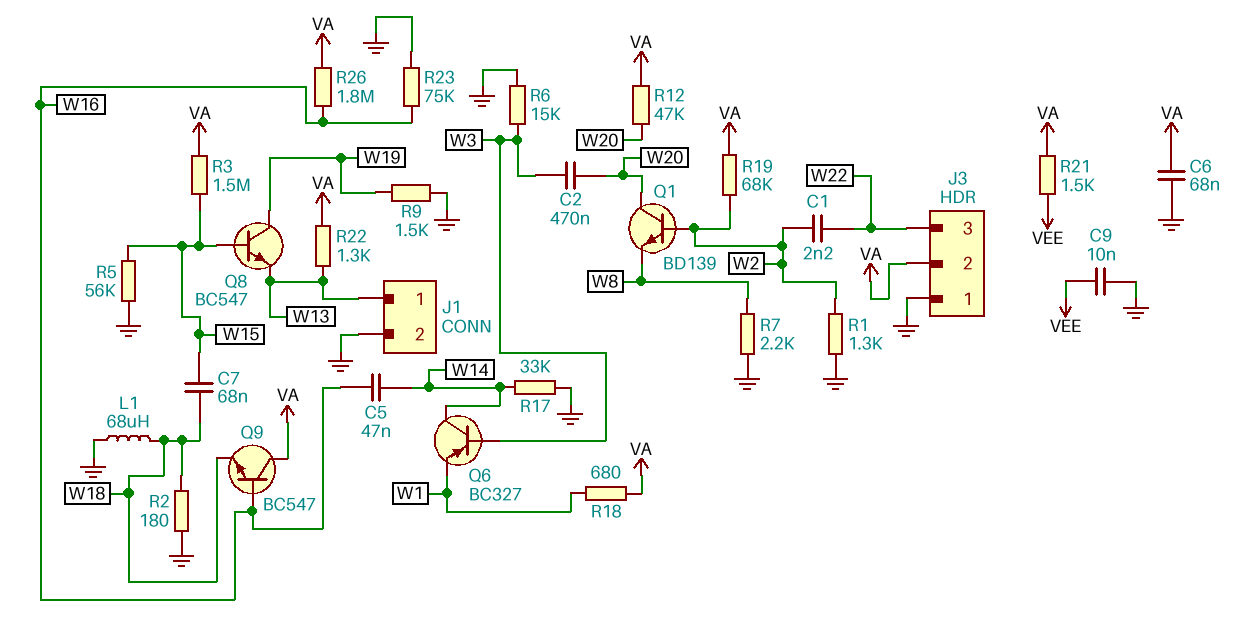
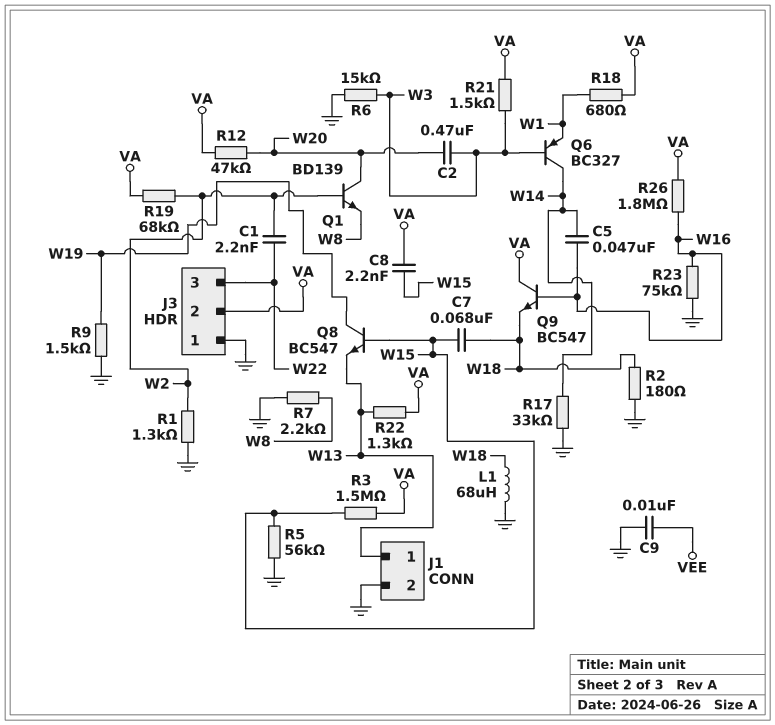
C6: 68nF (GND, VA) -> none
C8: none -> 2.2nF (VA, W15)
R21: 1.5k (VA, VEE) -> 1.5k (VA, W3)

